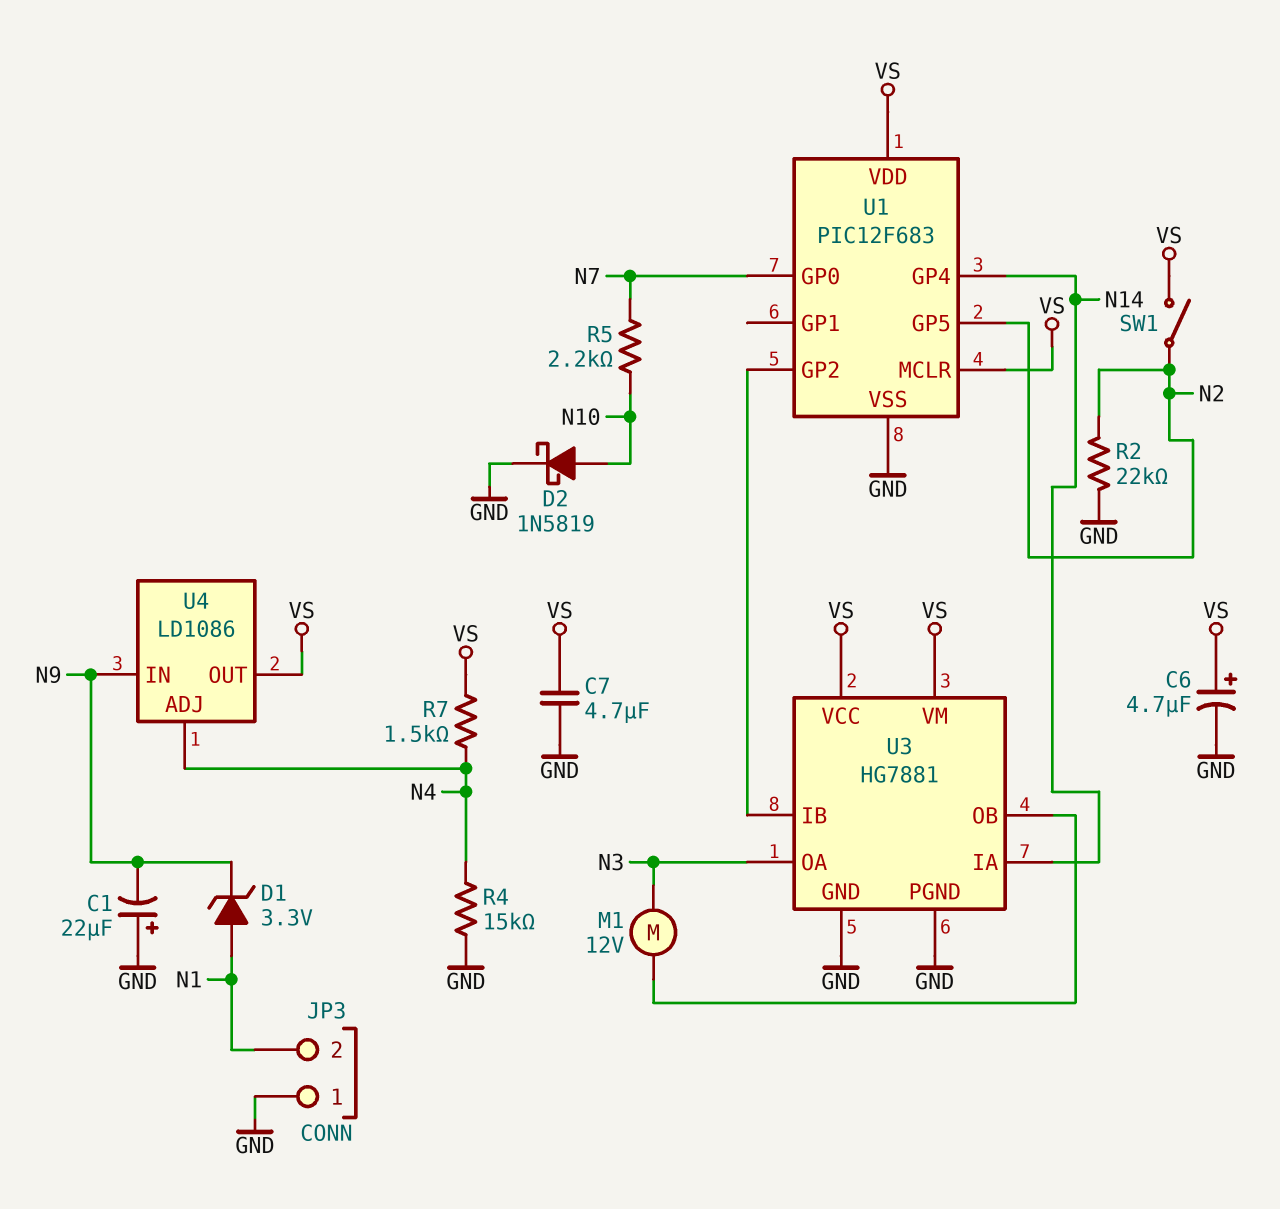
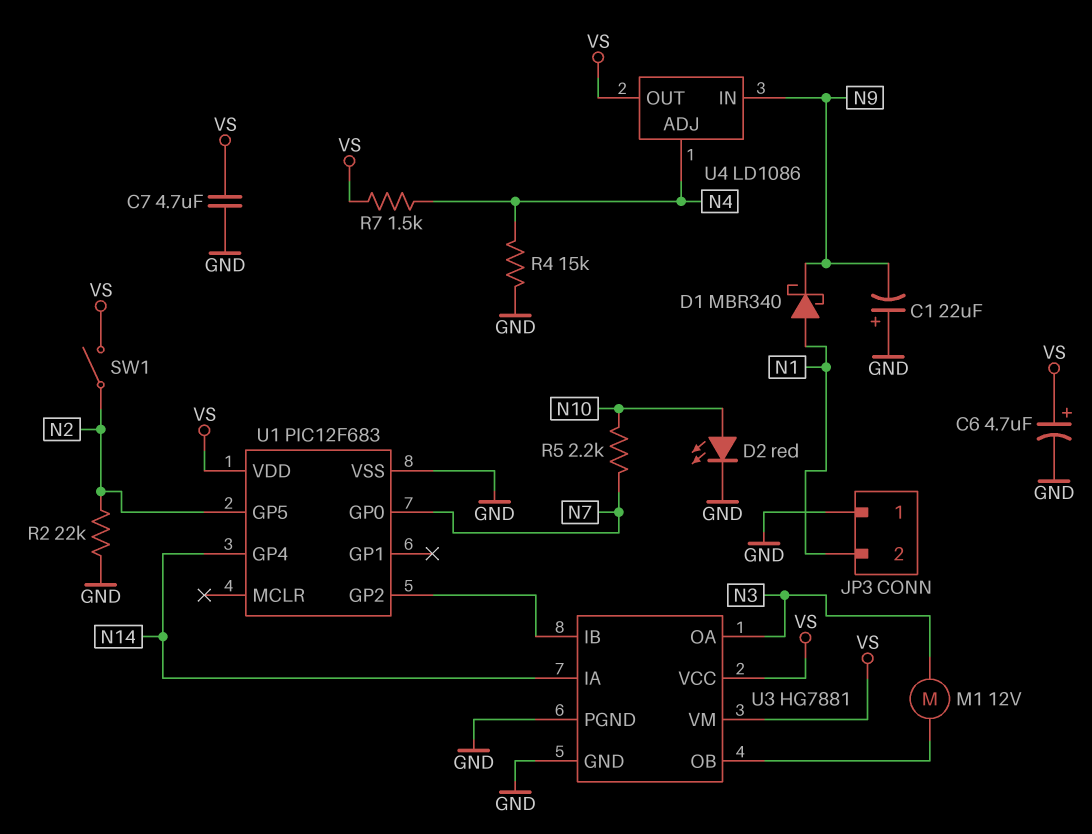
D1: zener 3.3V (A N1, K N9) -> schottky MBR340 (A N1, K N9)
D2: schottky 1N5819 (A N10, K GND) -> LED red (A N10, K GND)
U1 pin MCLR: VS -> none

